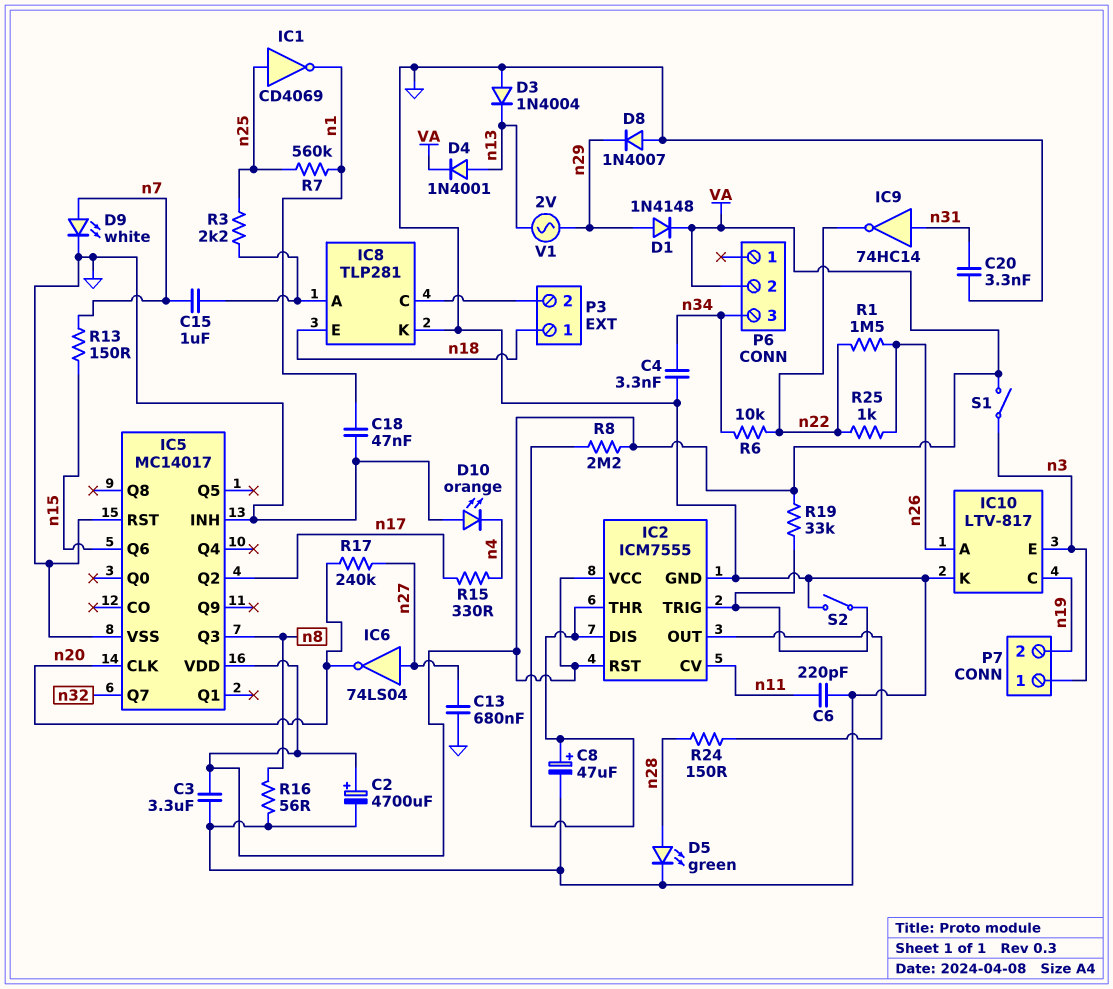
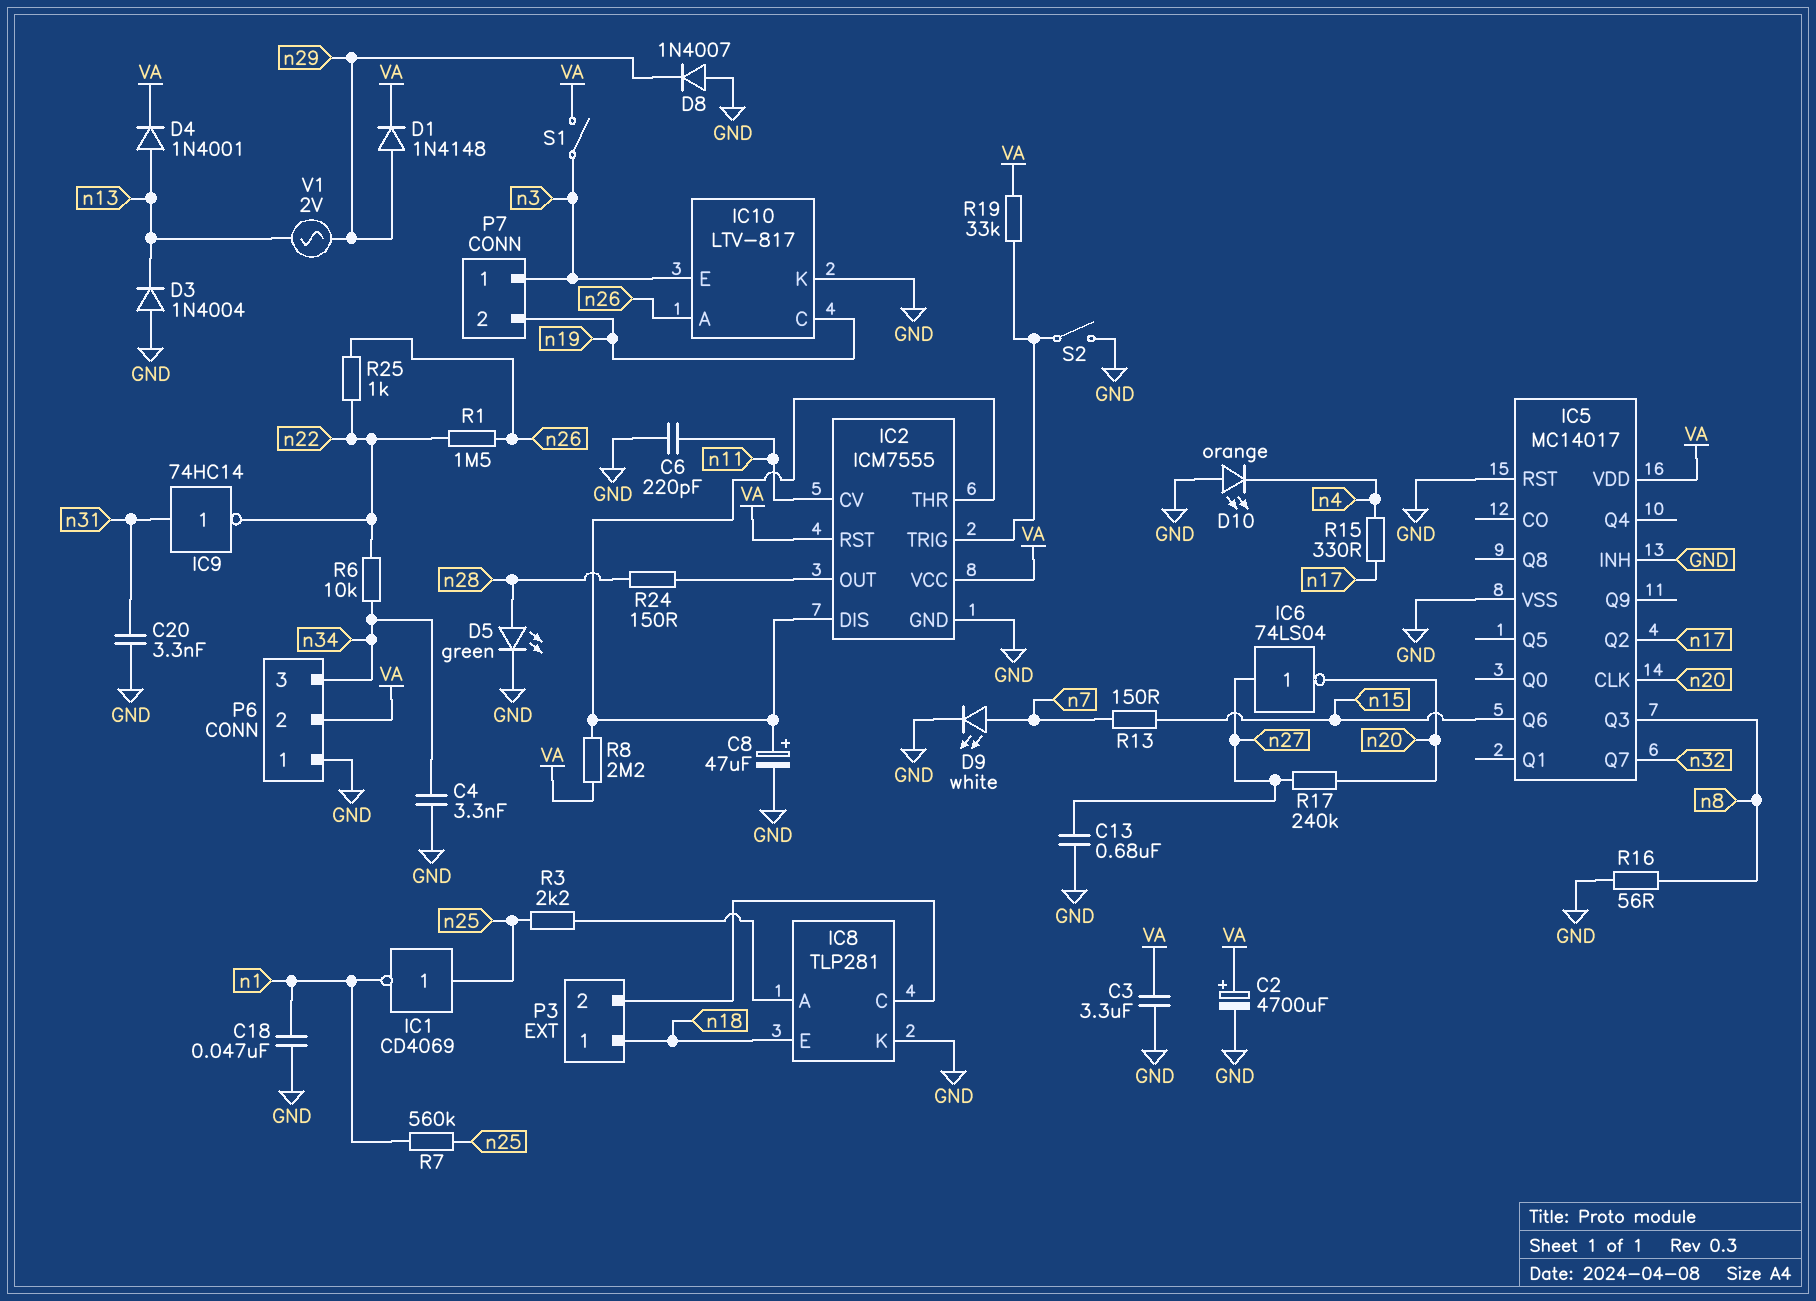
C15: 1uF (IC8/A, n7) -> none
P6 pin 1: none -> GND

